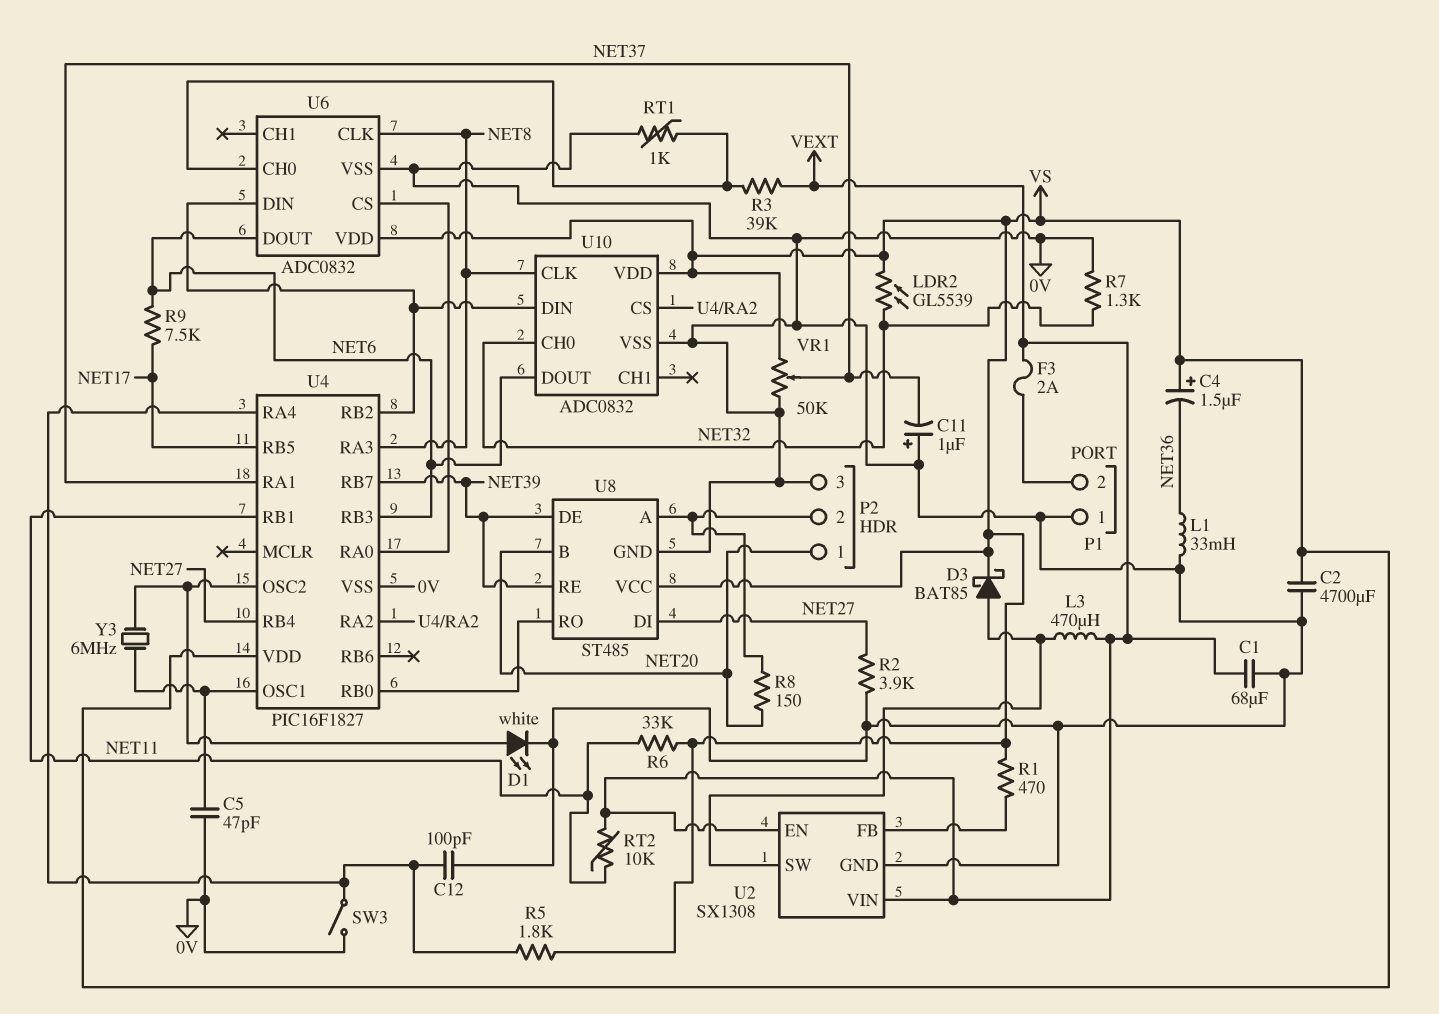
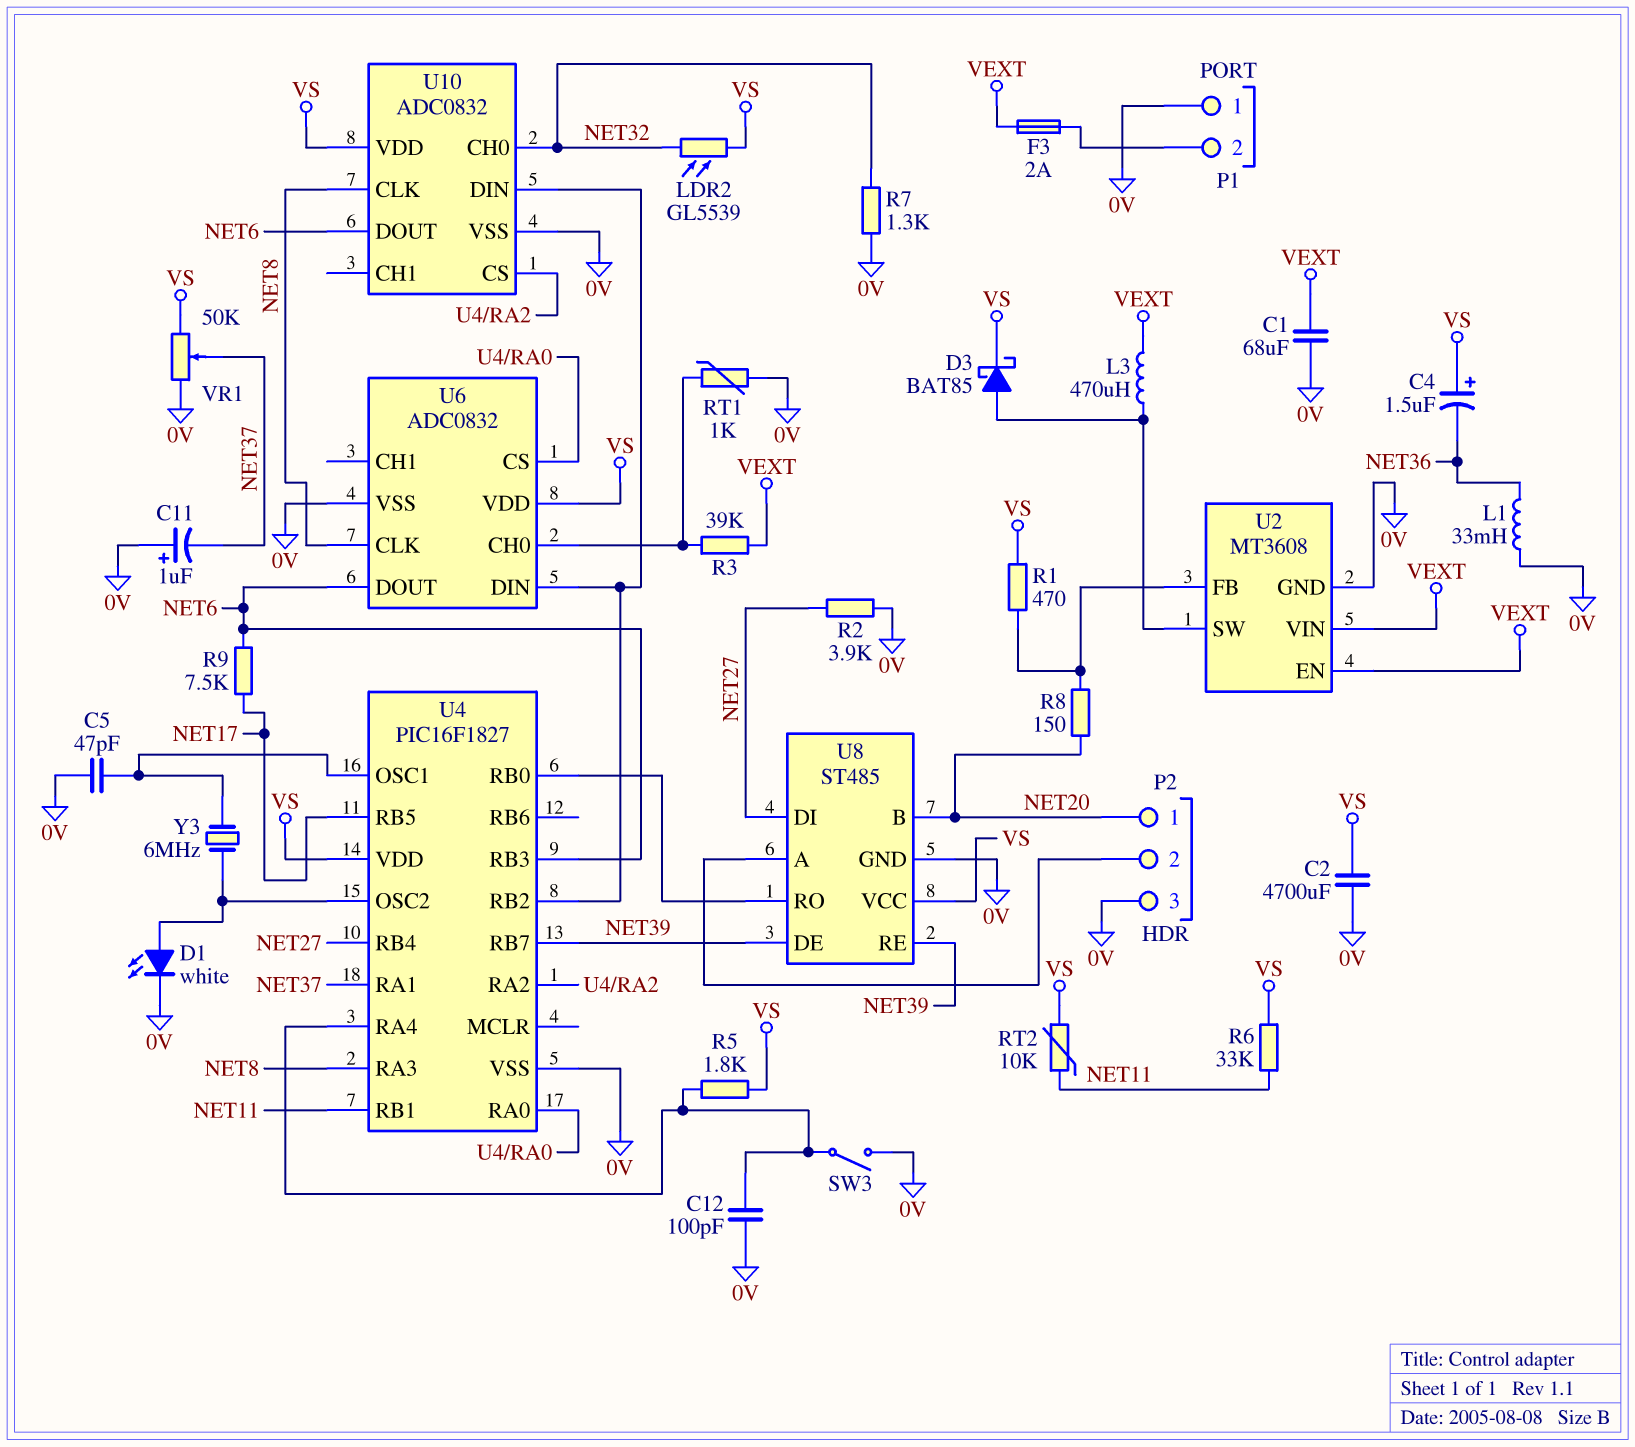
R8: 150 (NET20, P2/2) -> 150 (NET20, U2/FB)
RT2: 10k (NET11, VEXT) -> 10k (NET11, VS)
U2: SX1308 -> MT3608

